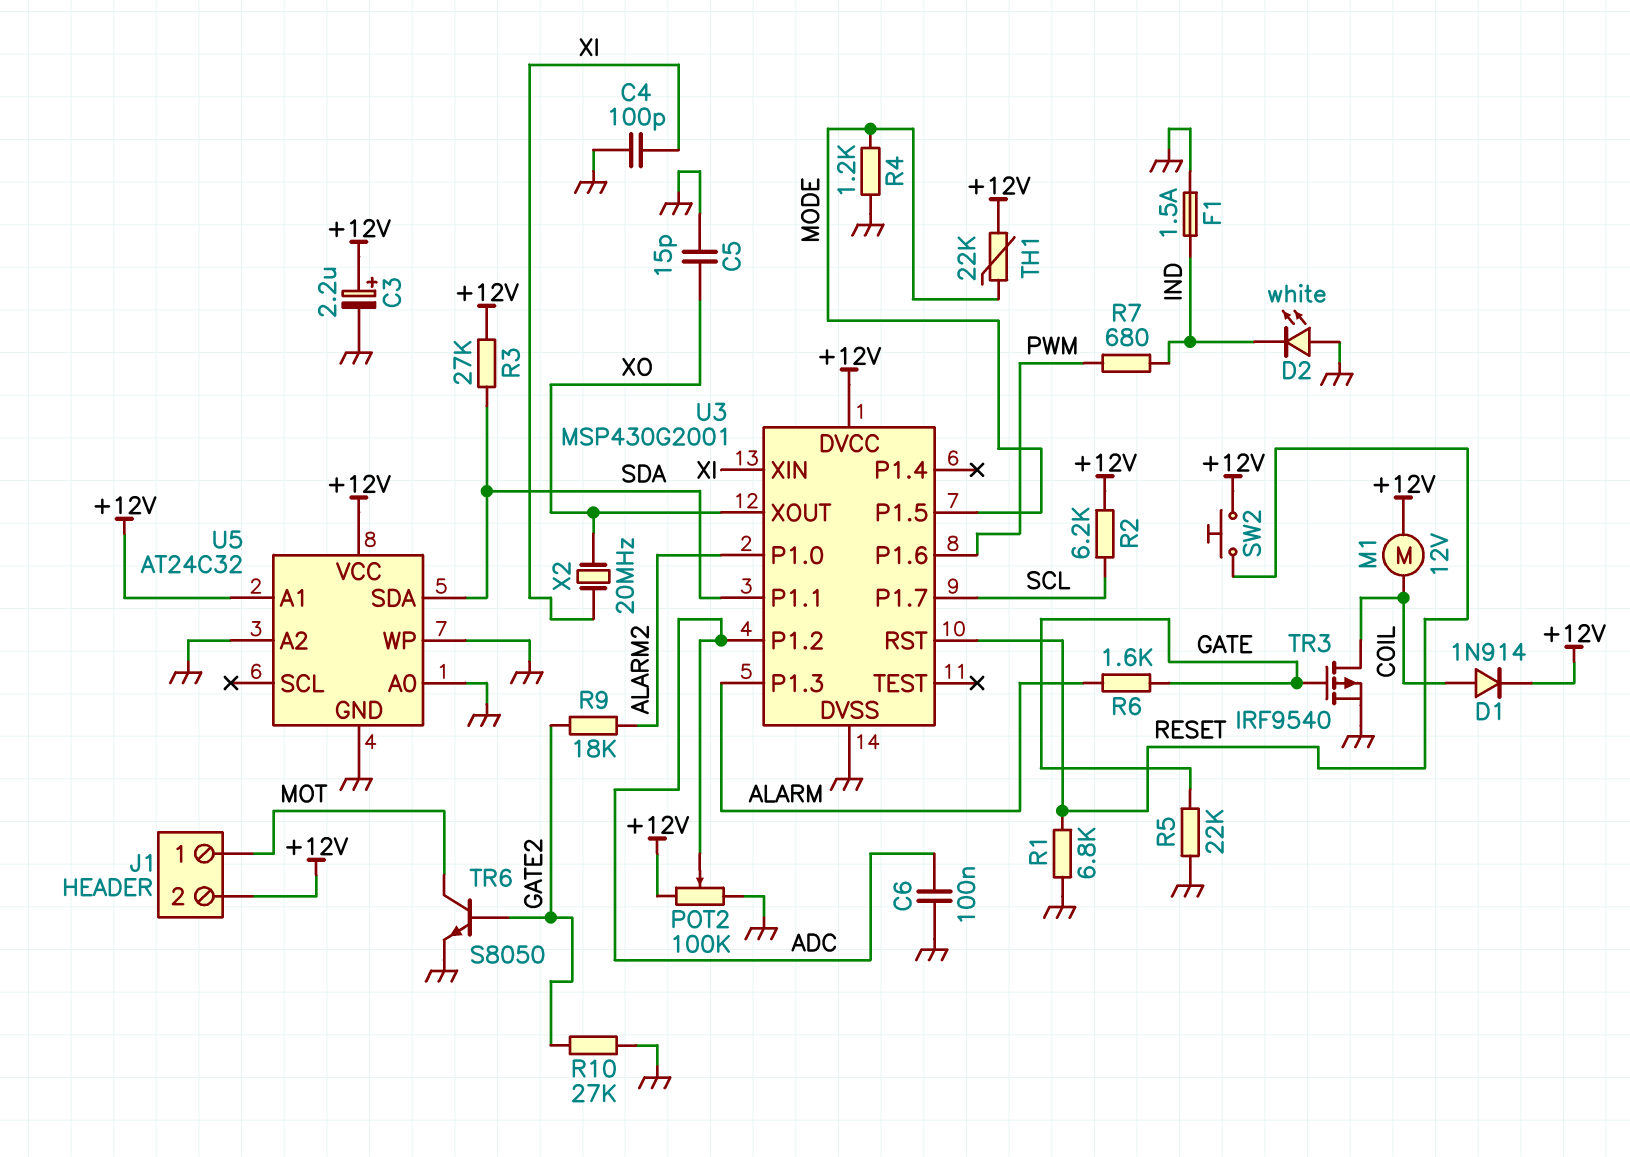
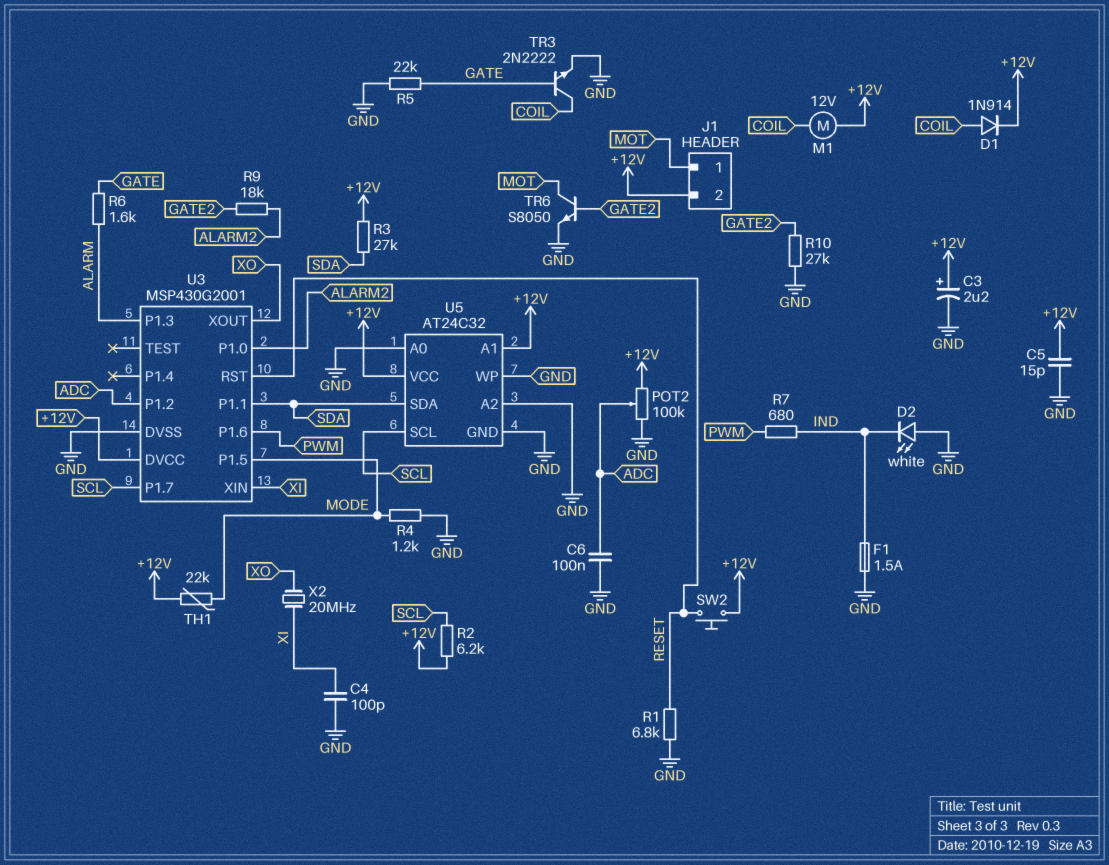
C5: 15pF (GND, XO) -> 15pF (+12V, GND)
TR3: PMOS IRF9540 (G GATE, D COIL, S GND) -> NPN 2N2222 (B GATE, C COIL, E GND)
U5 pin SCL: none -> SCL

